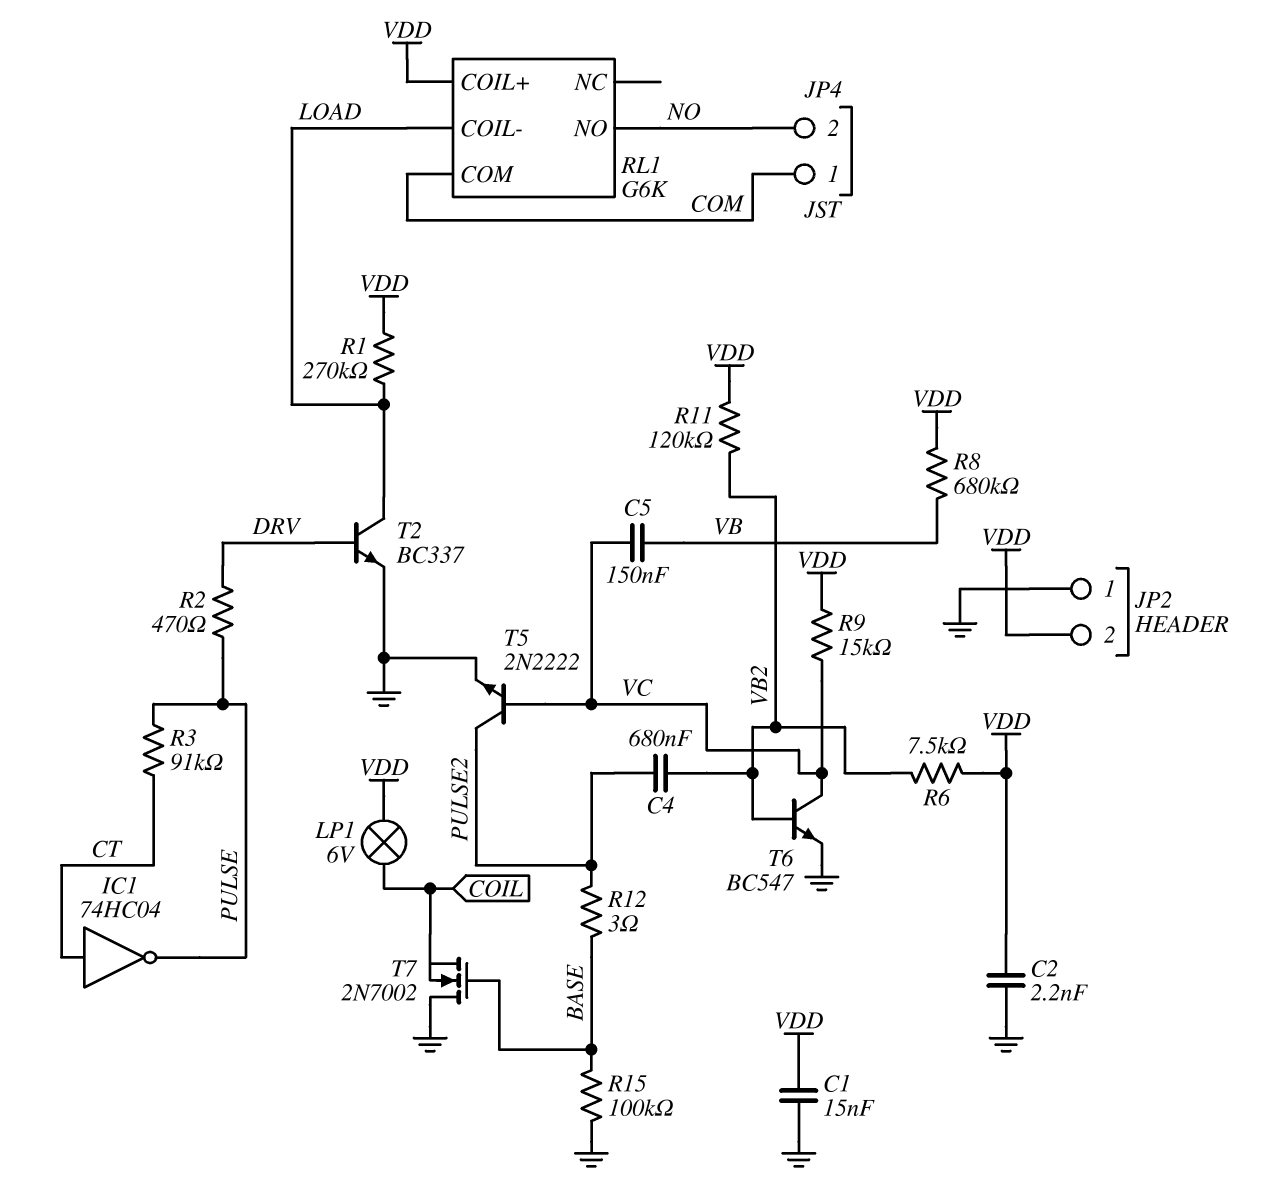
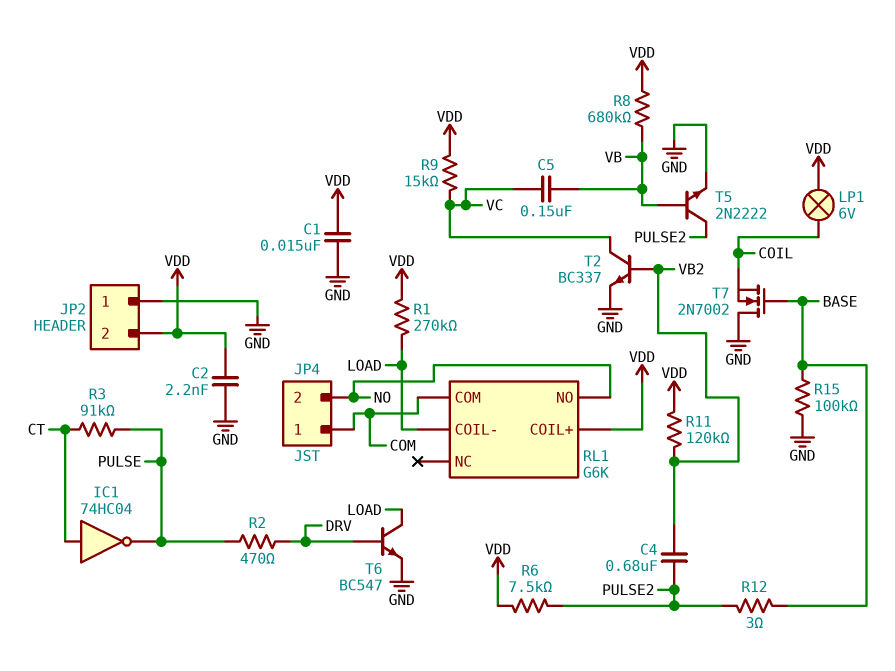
R6: 7.5k (VB2, VDD) -> 7.5k (PULSE2, VDD)
T2: NPN BC337 (B DRV, C LOAD, E GND) -> NPN BC337 (B VB2, C VC, E GND)
T5: NPN 2N2222 (B VC, C PULSE2, E GND) -> NPN 2N2222 (B VB, C PULSE2, E GND)
T6: NPN BC547 (B VB2, C VC, E GND) -> NPN BC547 (B DRV, C LOAD, E GND)

